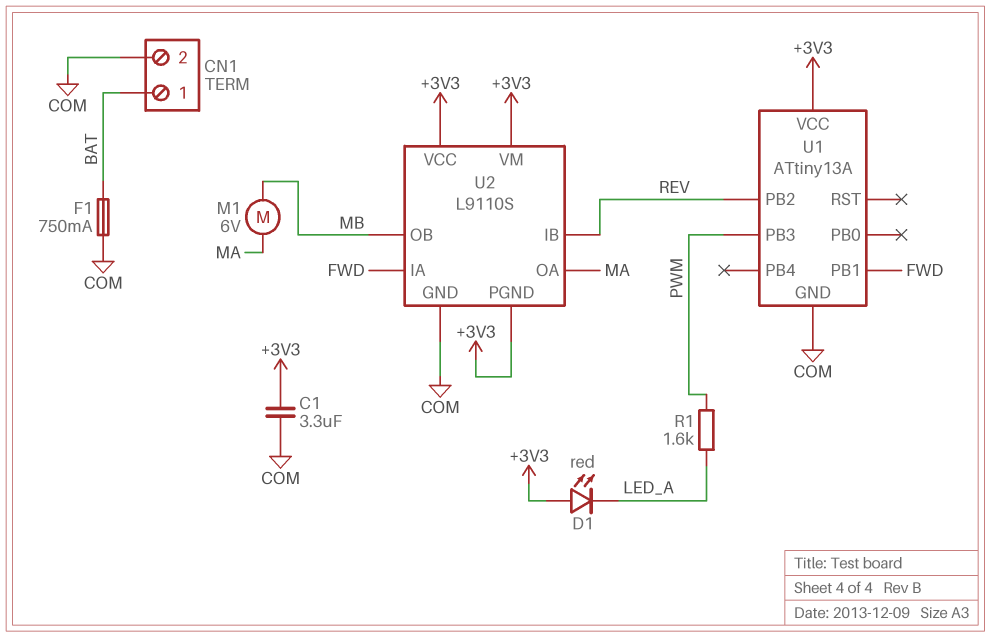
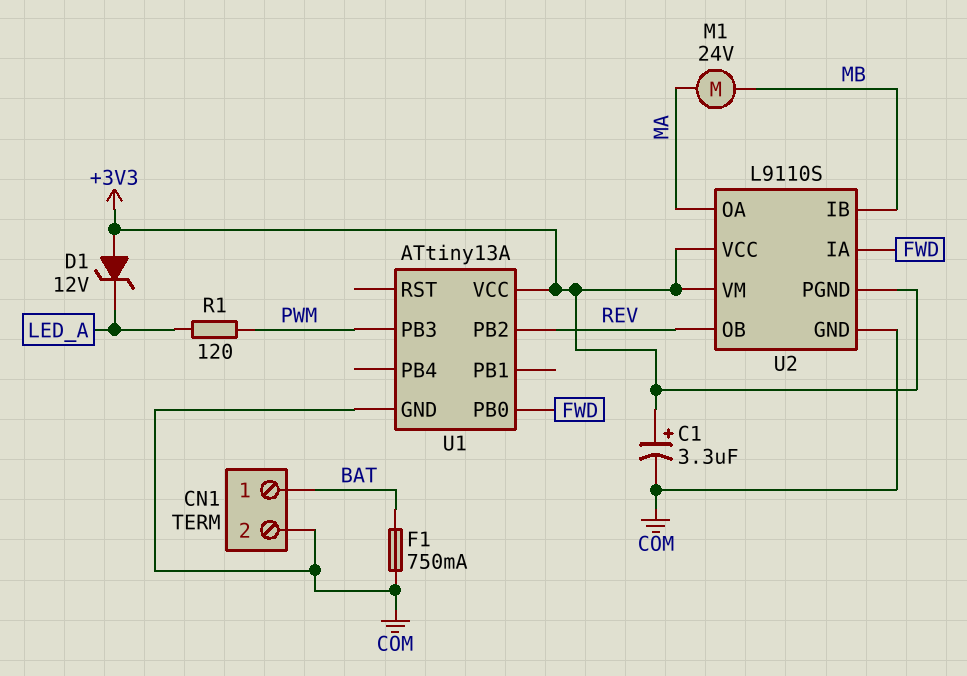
C1: 3.3uF (+3V3, COM) -> 3.3uF (plus +3V3, minus COM)
D1: LED red (A +3V3, K LED_A) -> zener 12V (A +3V3, K LED_A)
M1: motor 6V (MA, MB) -> motor 24V (MA, MB)
R1: 1.6k (LED_A, PWM) -> 120 (LED_A, PWM)
U1 pin PB0: none -> FWD
U1 pin PB1: FWD -> none
U2 pin IB: REV -> MB
U2 pin OB: MB -> REV

